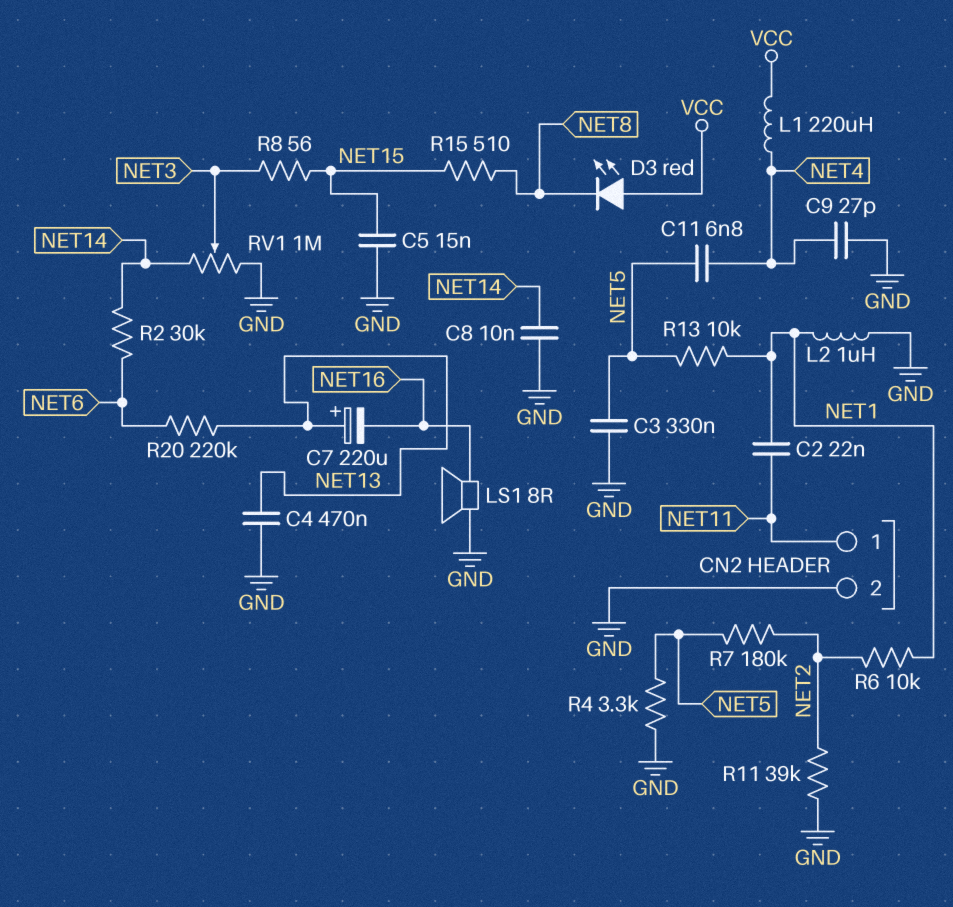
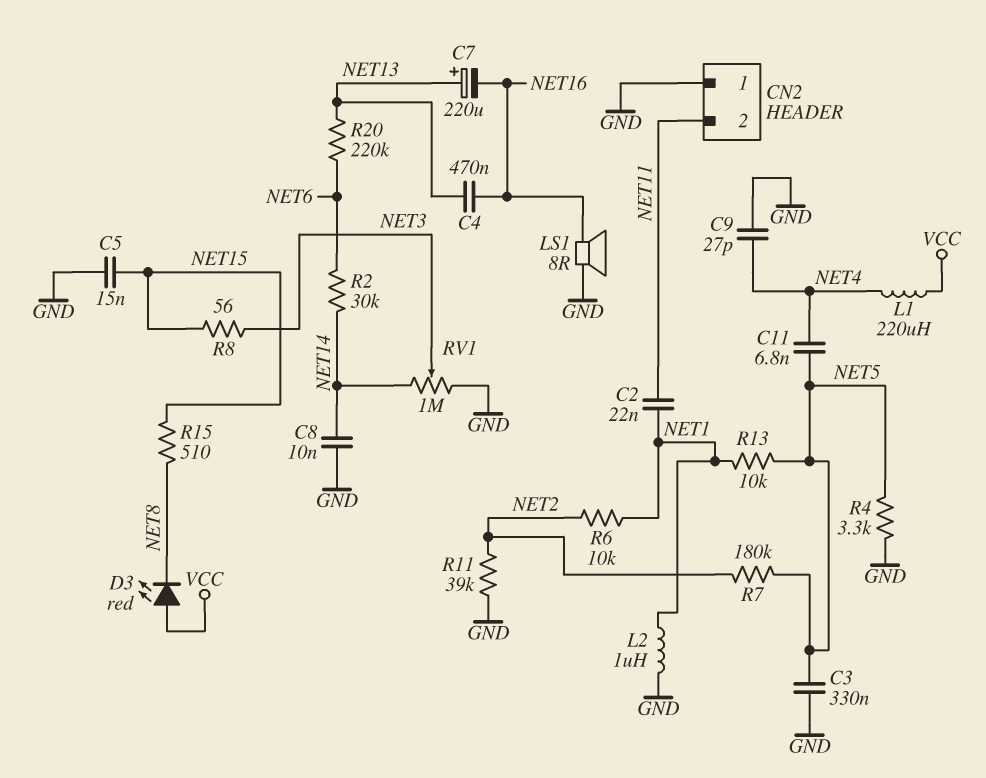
C4: 470nF (GND, NET13) -> 470nF (NET13, NET16)
CN2 pin 1: NET11 -> GND
CN2 pin 2: GND -> NET11

